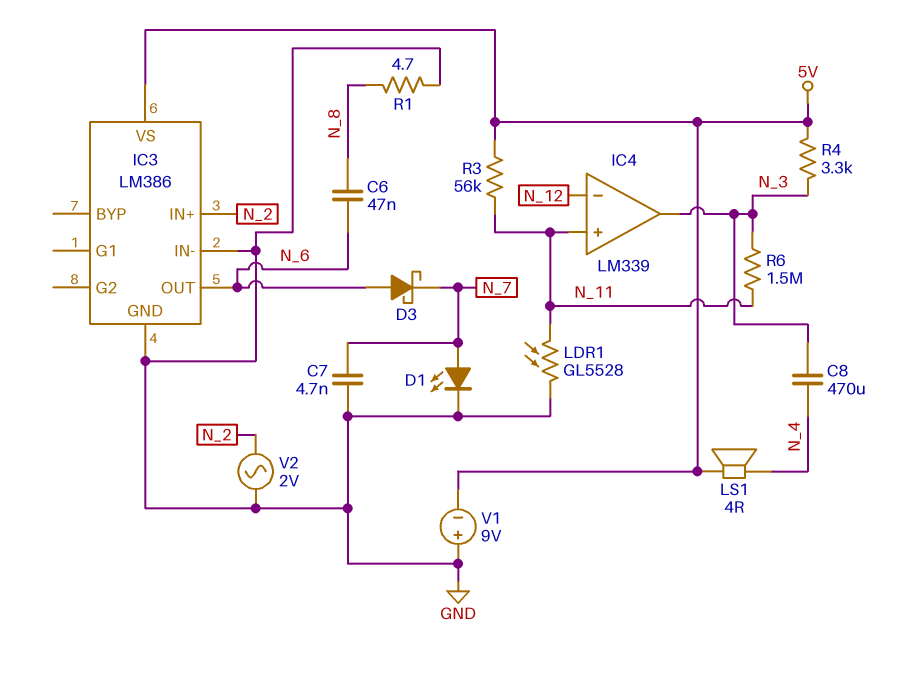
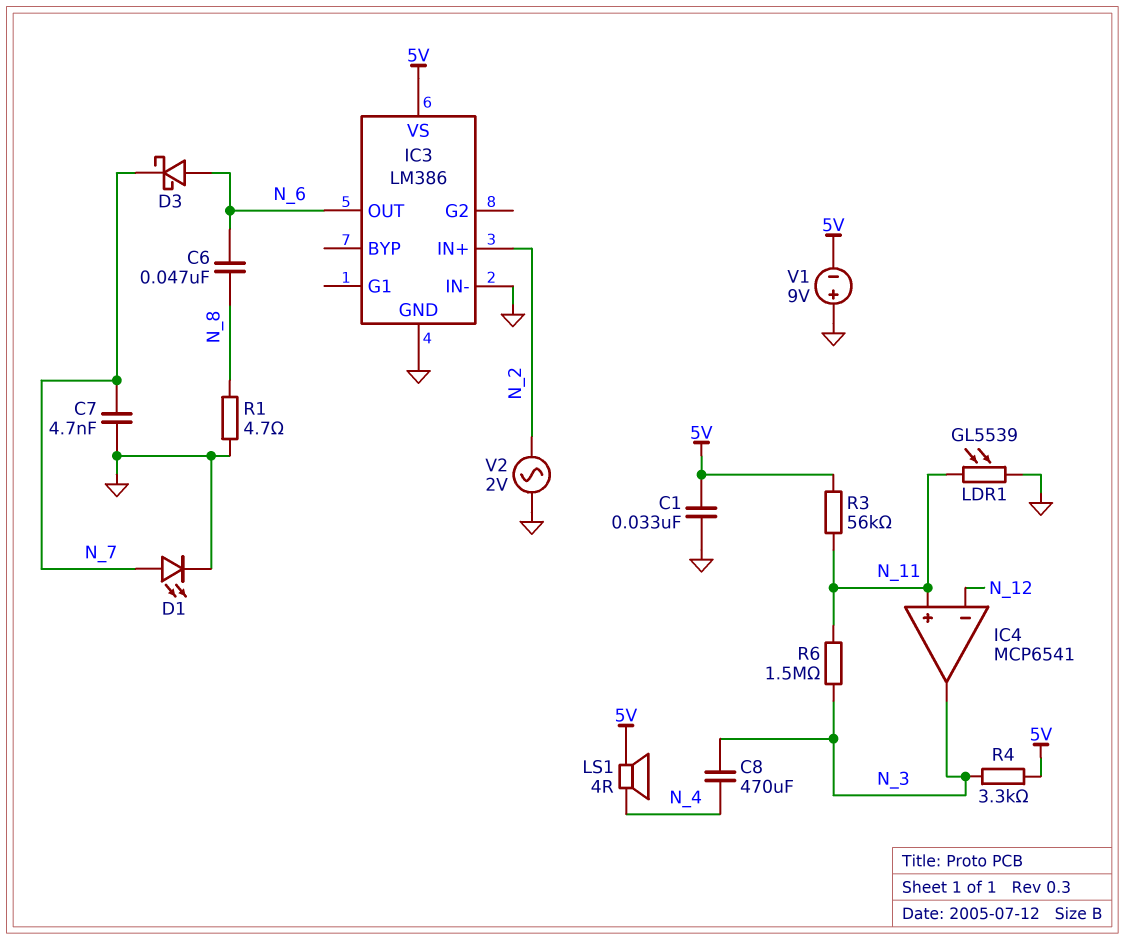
C1: none -> 33nF (5V, GND)
IC4: LM339 -> MCP6541
LDR1: GL5528 (GND, N_11) -> GL5539 (GND, N_11)

